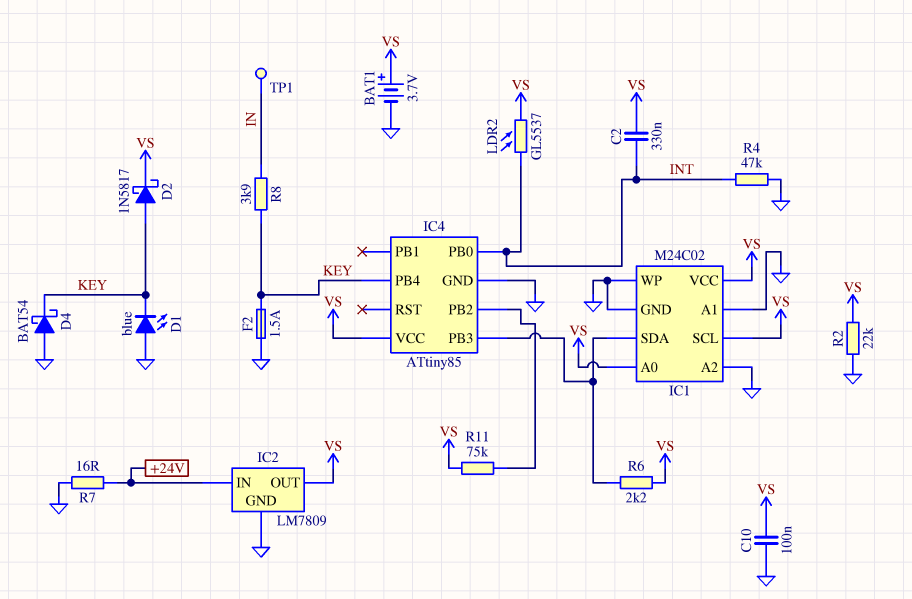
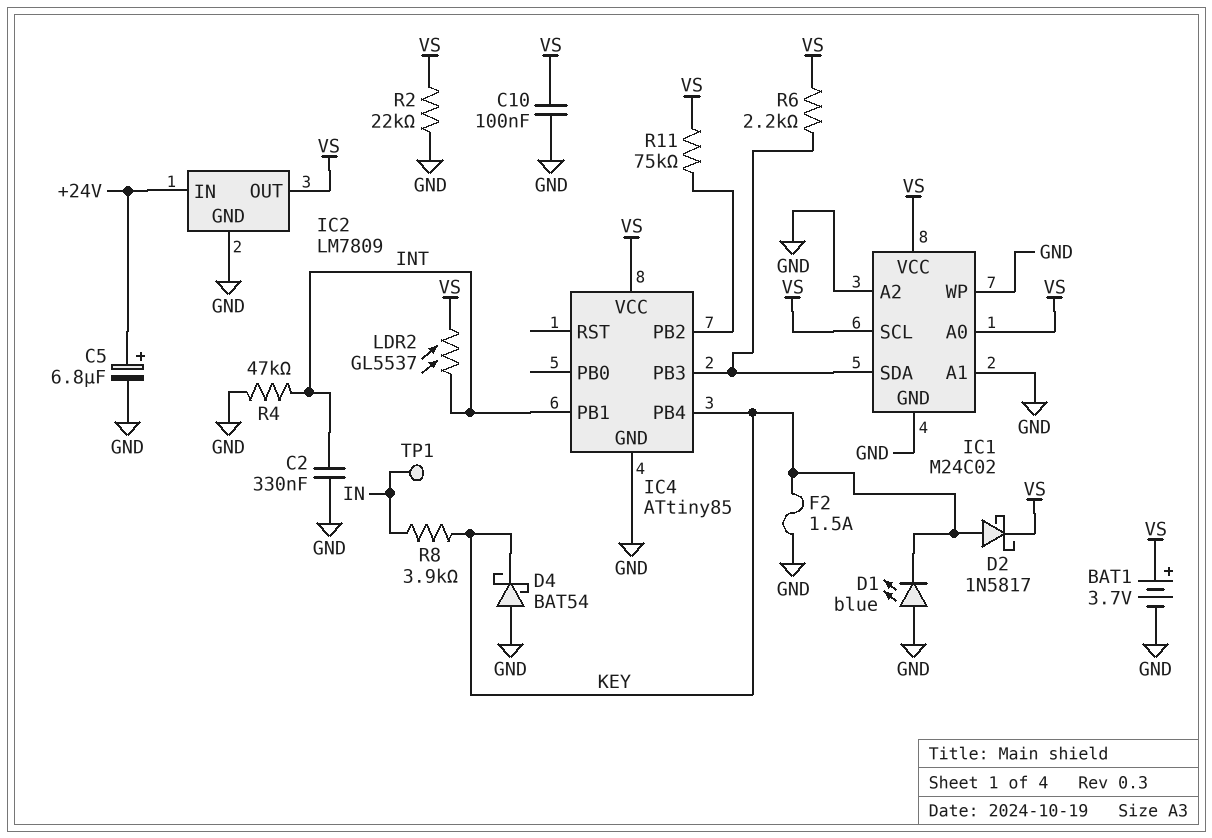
C2: 330nF (INT, VS) -> 330nF (GND, INT)
C5: none -> 6.8uF (plus +24V, minus GND)
IC4 pin PB0: INT -> none
IC4 pin PB1: none -> INT
R7: 16 (+24V, GND) -> none

